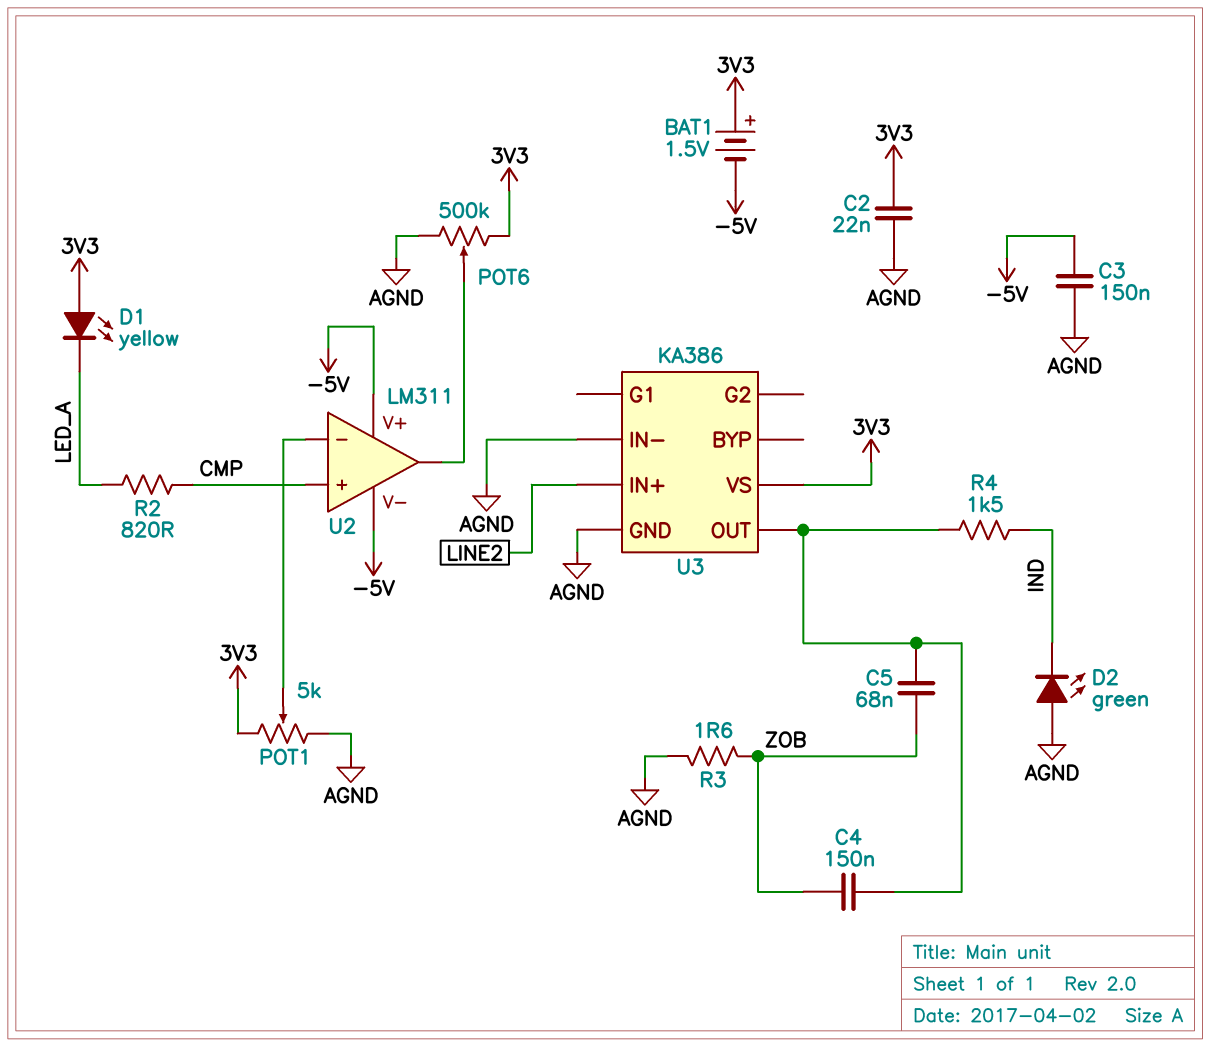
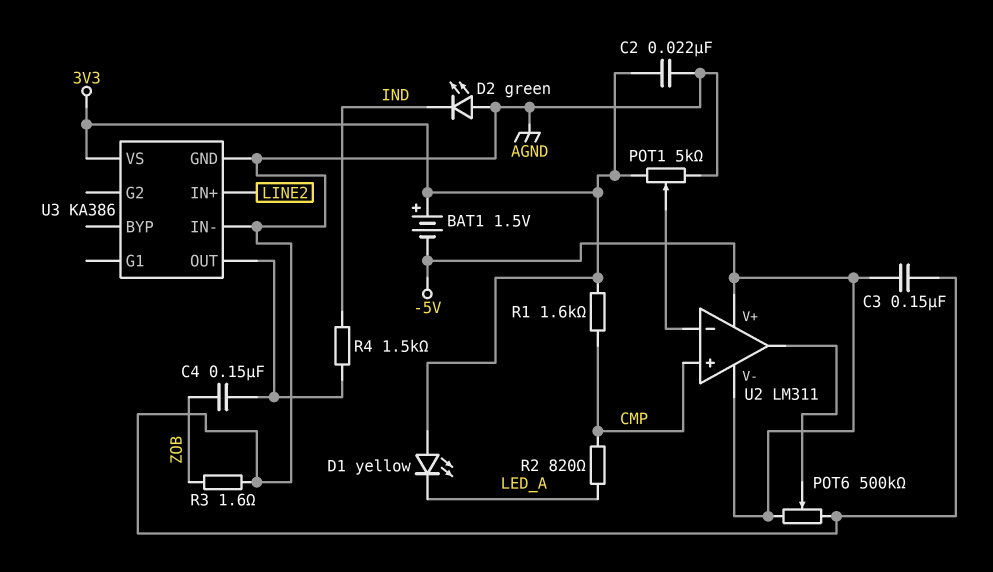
C5: 68nF (U3/OUT, ZOB) -> none
POT6: 500k (3V3, AGND, wiper U2/out) -> 500k (-5V, AGND, wiper U2/out)
R1: none -> 1.6k (3V3, CMP)

